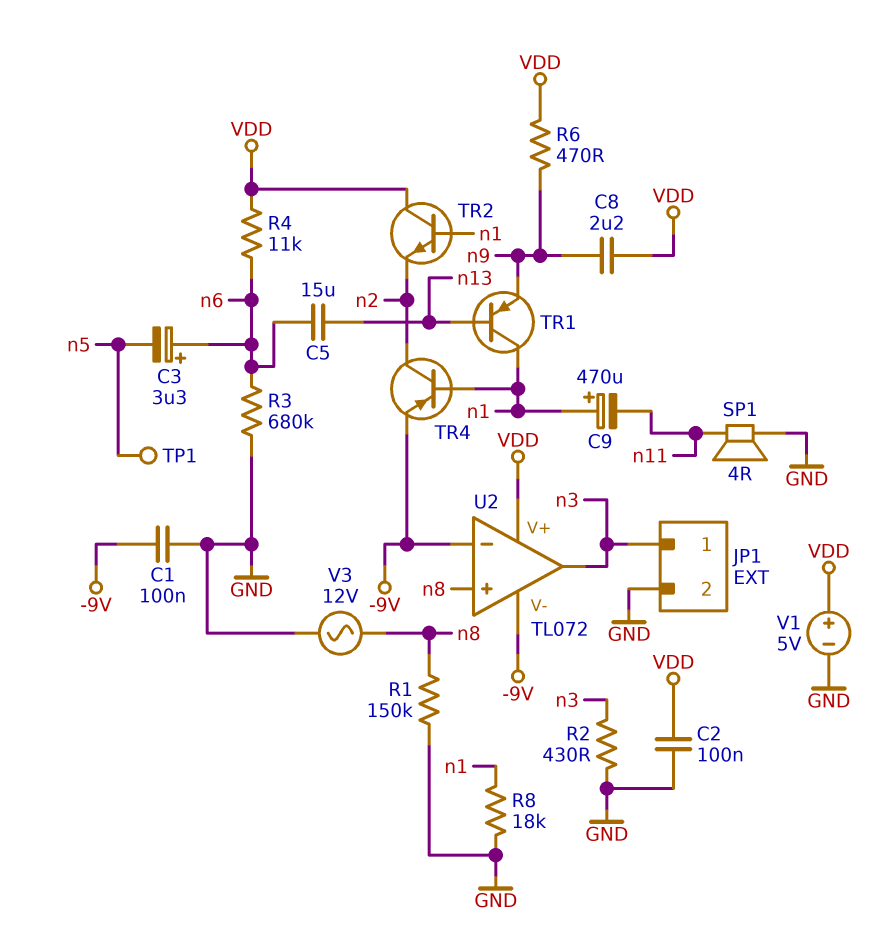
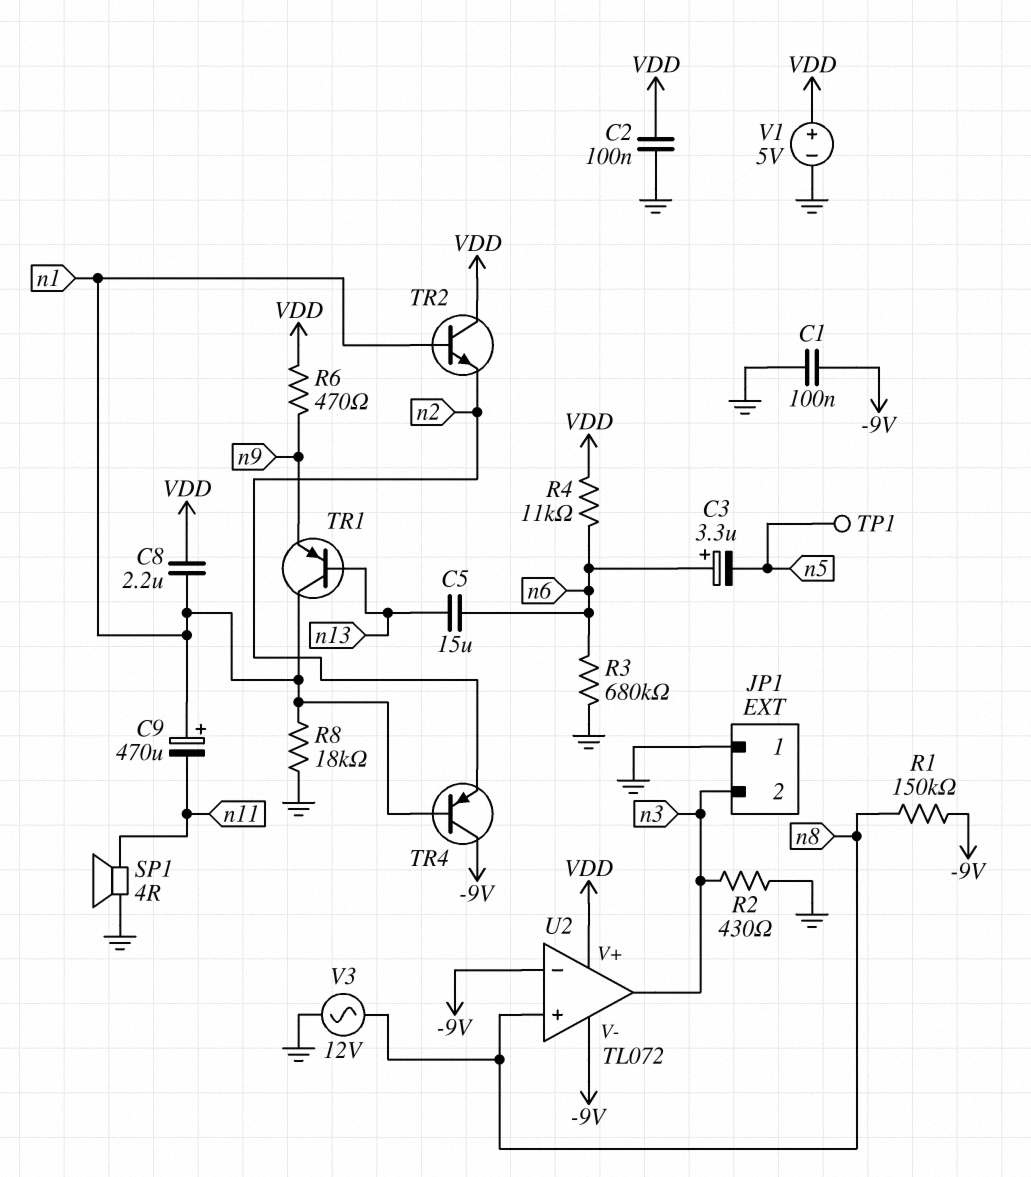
C8: 2.2uF (VDD, n9) -> 2.2uF (VDD, n1)
JP1 pin 1: n3 -> GND
JP1 pin 2: GND -> n3
R1: 150k (GND, n8) -> 150k (-9V, n8)
TR4: PNP (B n1, C n2, E -9V) -> PNP (B n1, C -9V, E n2)

